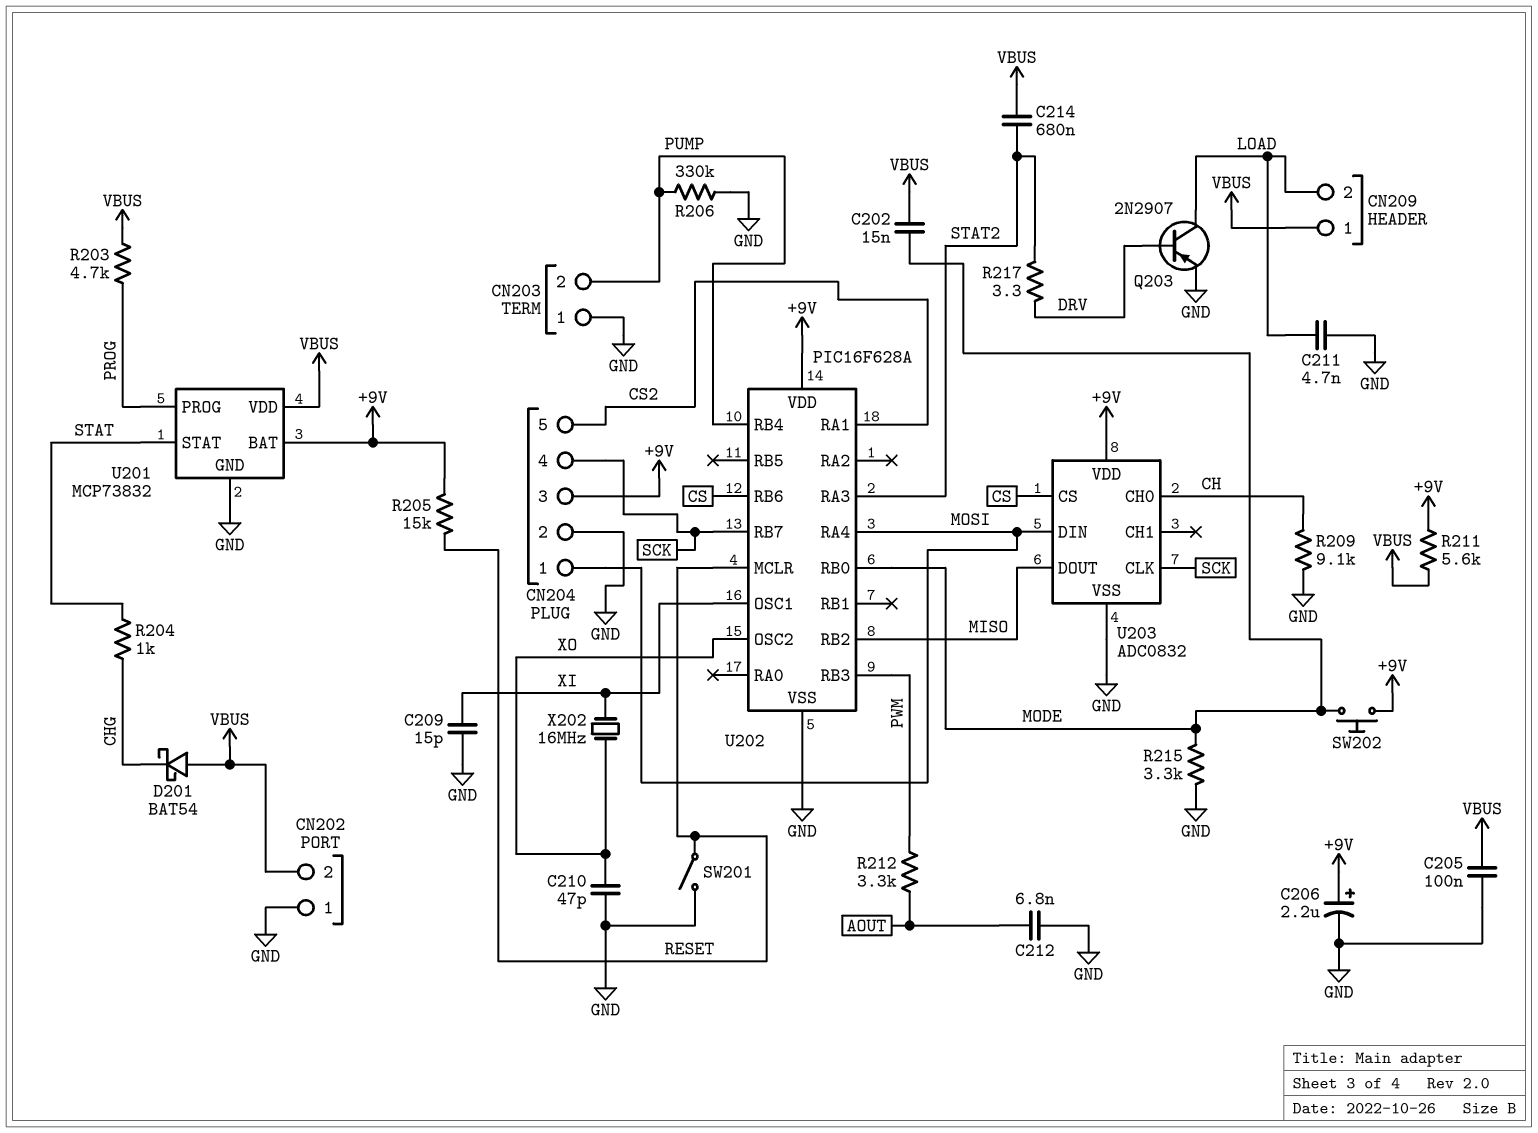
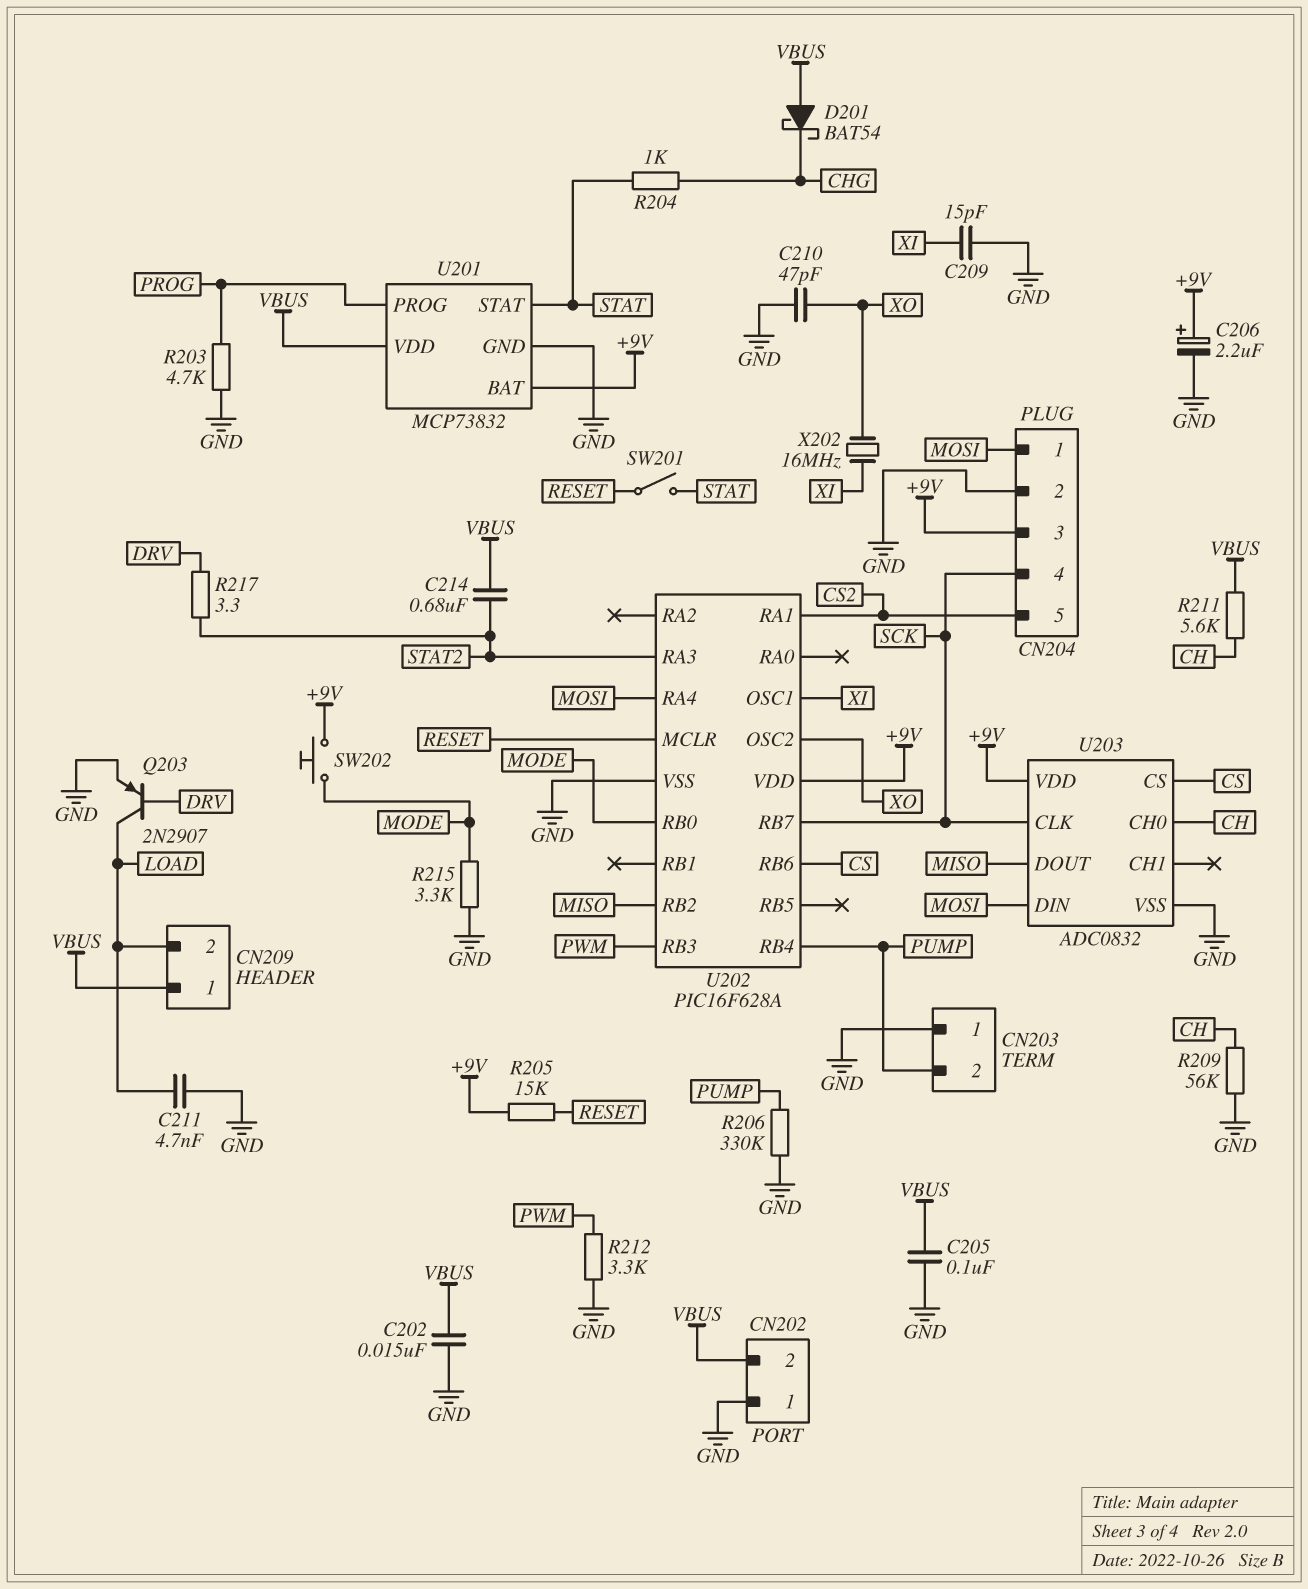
C202: 15nF (MODE, VBUS) -> 15nF (GND, VBUS)
C212: 6.8nF (AOUT, GND) -> none
R203: 4.7k (PROG, VBUS) -> 4.7k (GND, PROG)
R209: 9.1k (CH, GND) -> 56k (CH, GND)
R211: 5.6k (+9V, VBUS) -> 5.6k (CH, VBUS)
R212: 3.3k (AOUT, PWM) -> 3.3k (GND, PWM)
SW201: switch (GND, RESET) -> switch (RESET, STAT)

